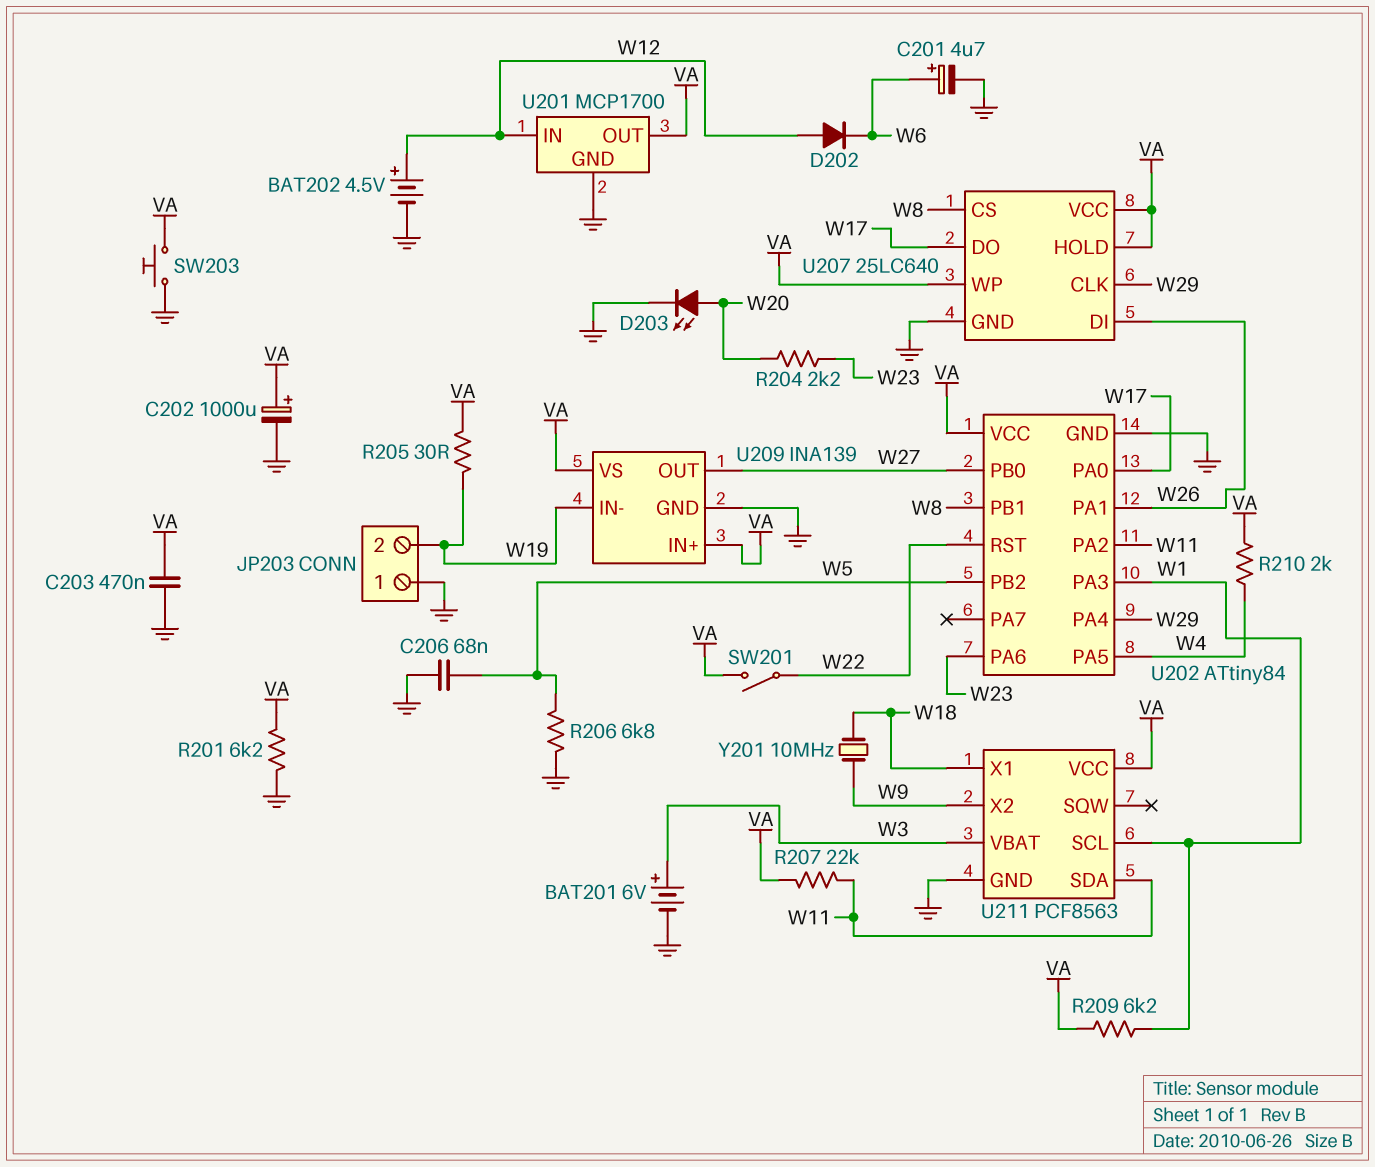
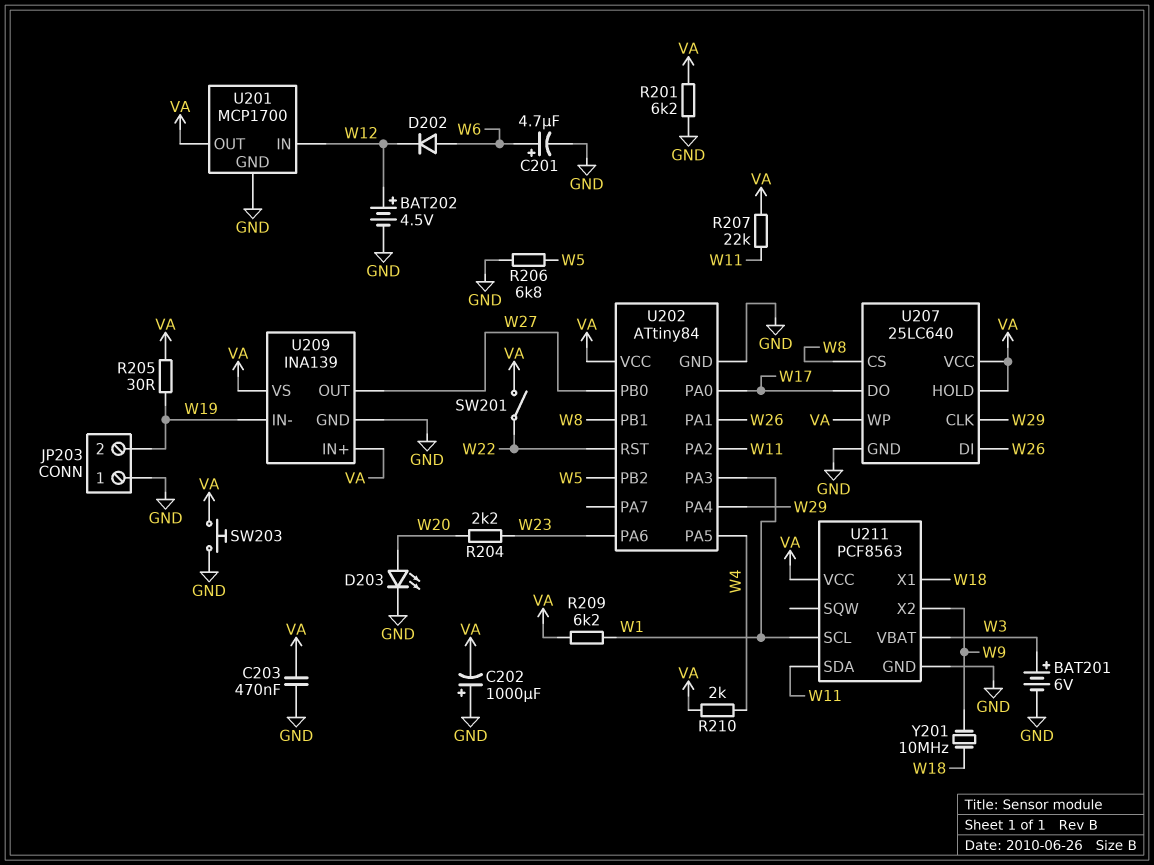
C202: 1000uF (plus VA, minus GND) -> 1000uF (plus GND, minus VA)
C206: 68nF (GND, W5) -> none
D202: diode (A W12, K W6) -> diode (A W6, K W12)

